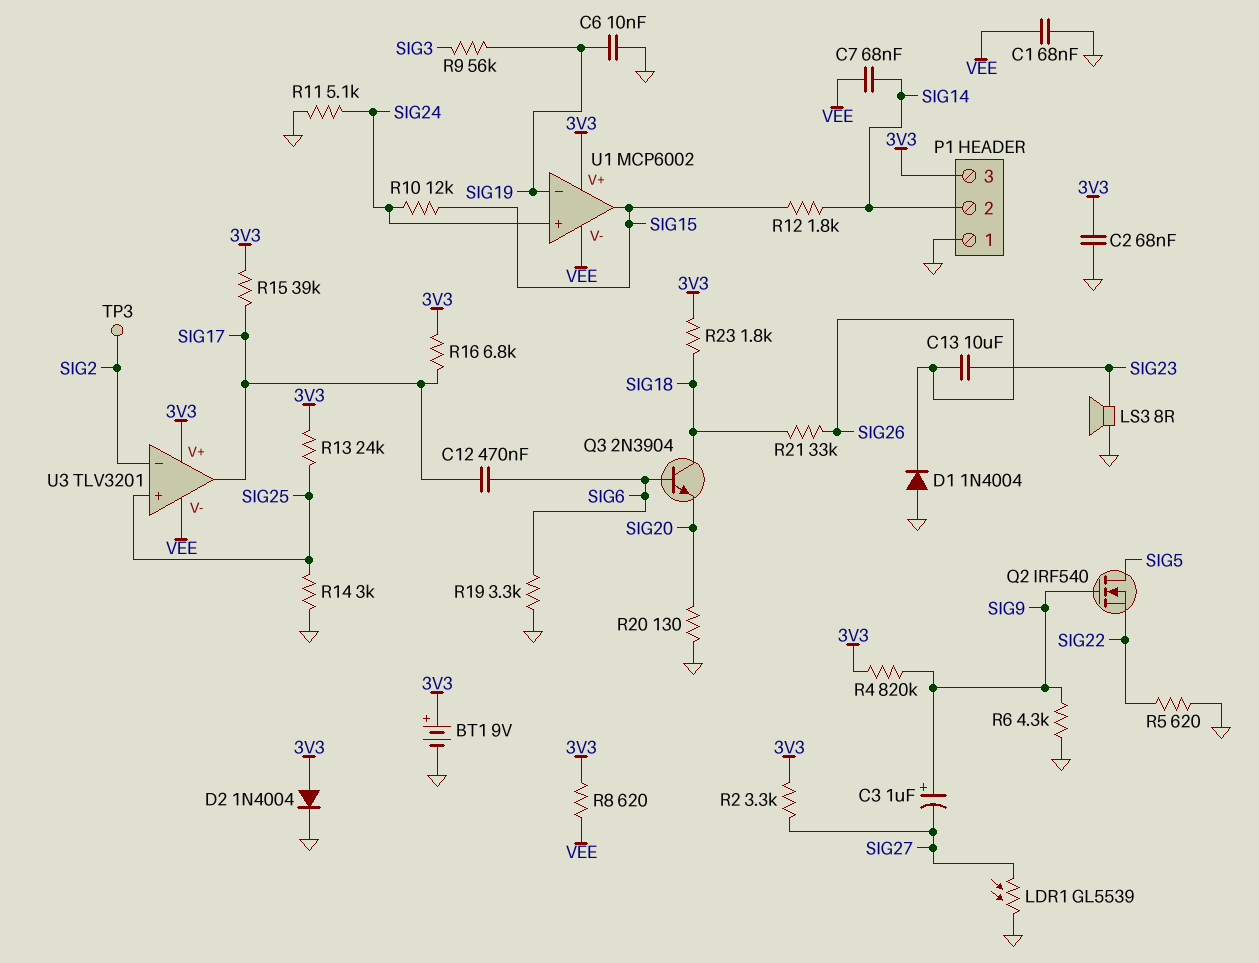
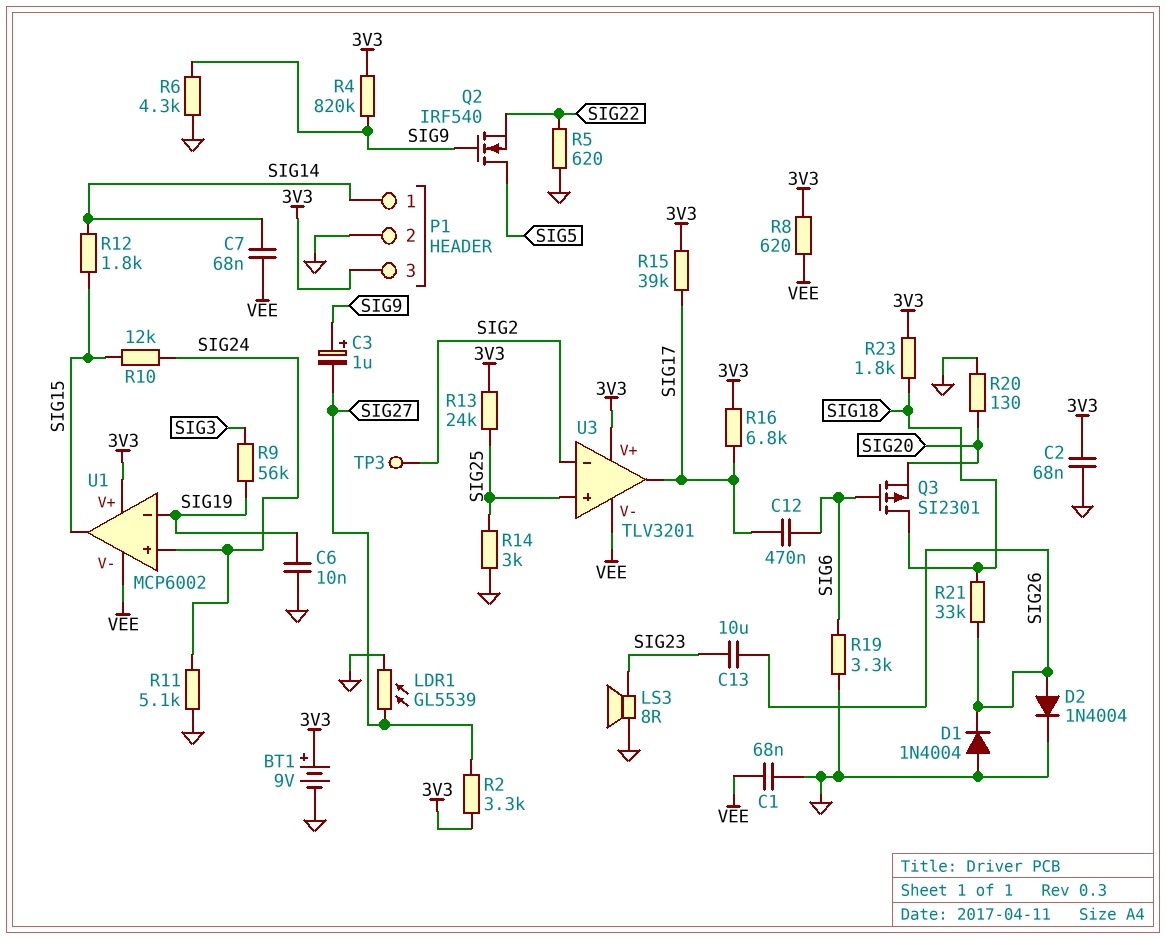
D2: diode 1N4004 (A 3V3, K GND) -> diode 1N4004 (A SIG26, K GND)
P1 pin 1: GND -> SIG14
P1 pin 2: SIG14 -> GND
Q3: NPN 2N3904 (B SIG6, C SIG18, E SIG20) -> PMOS SI2301 (G SIG6, D SIG18, S SIG20)

